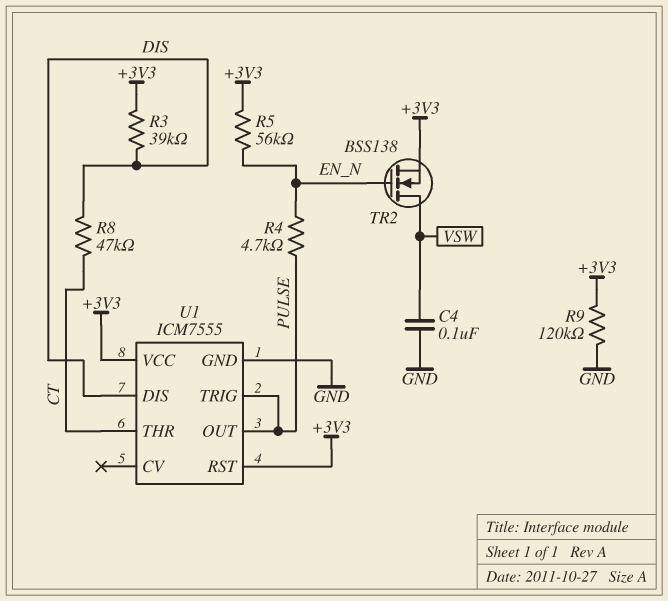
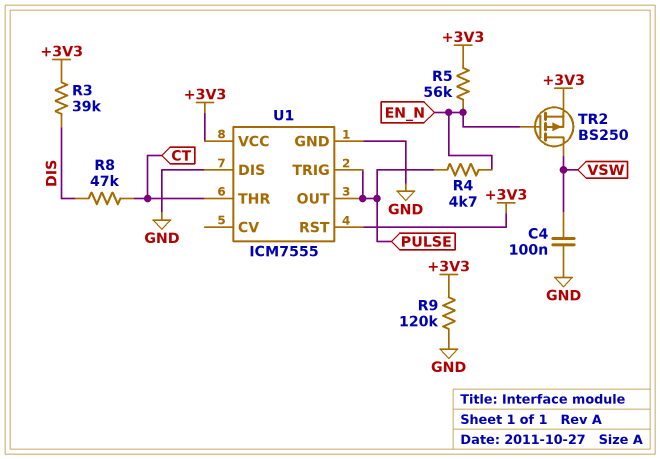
TR2: NMOS BSS138 (G EN_N, D VSW, S +3V3) -> PMOS BS250 (G EN_N, D VSW, S +3V3)
U1 pin DIS: DIS -> GND

